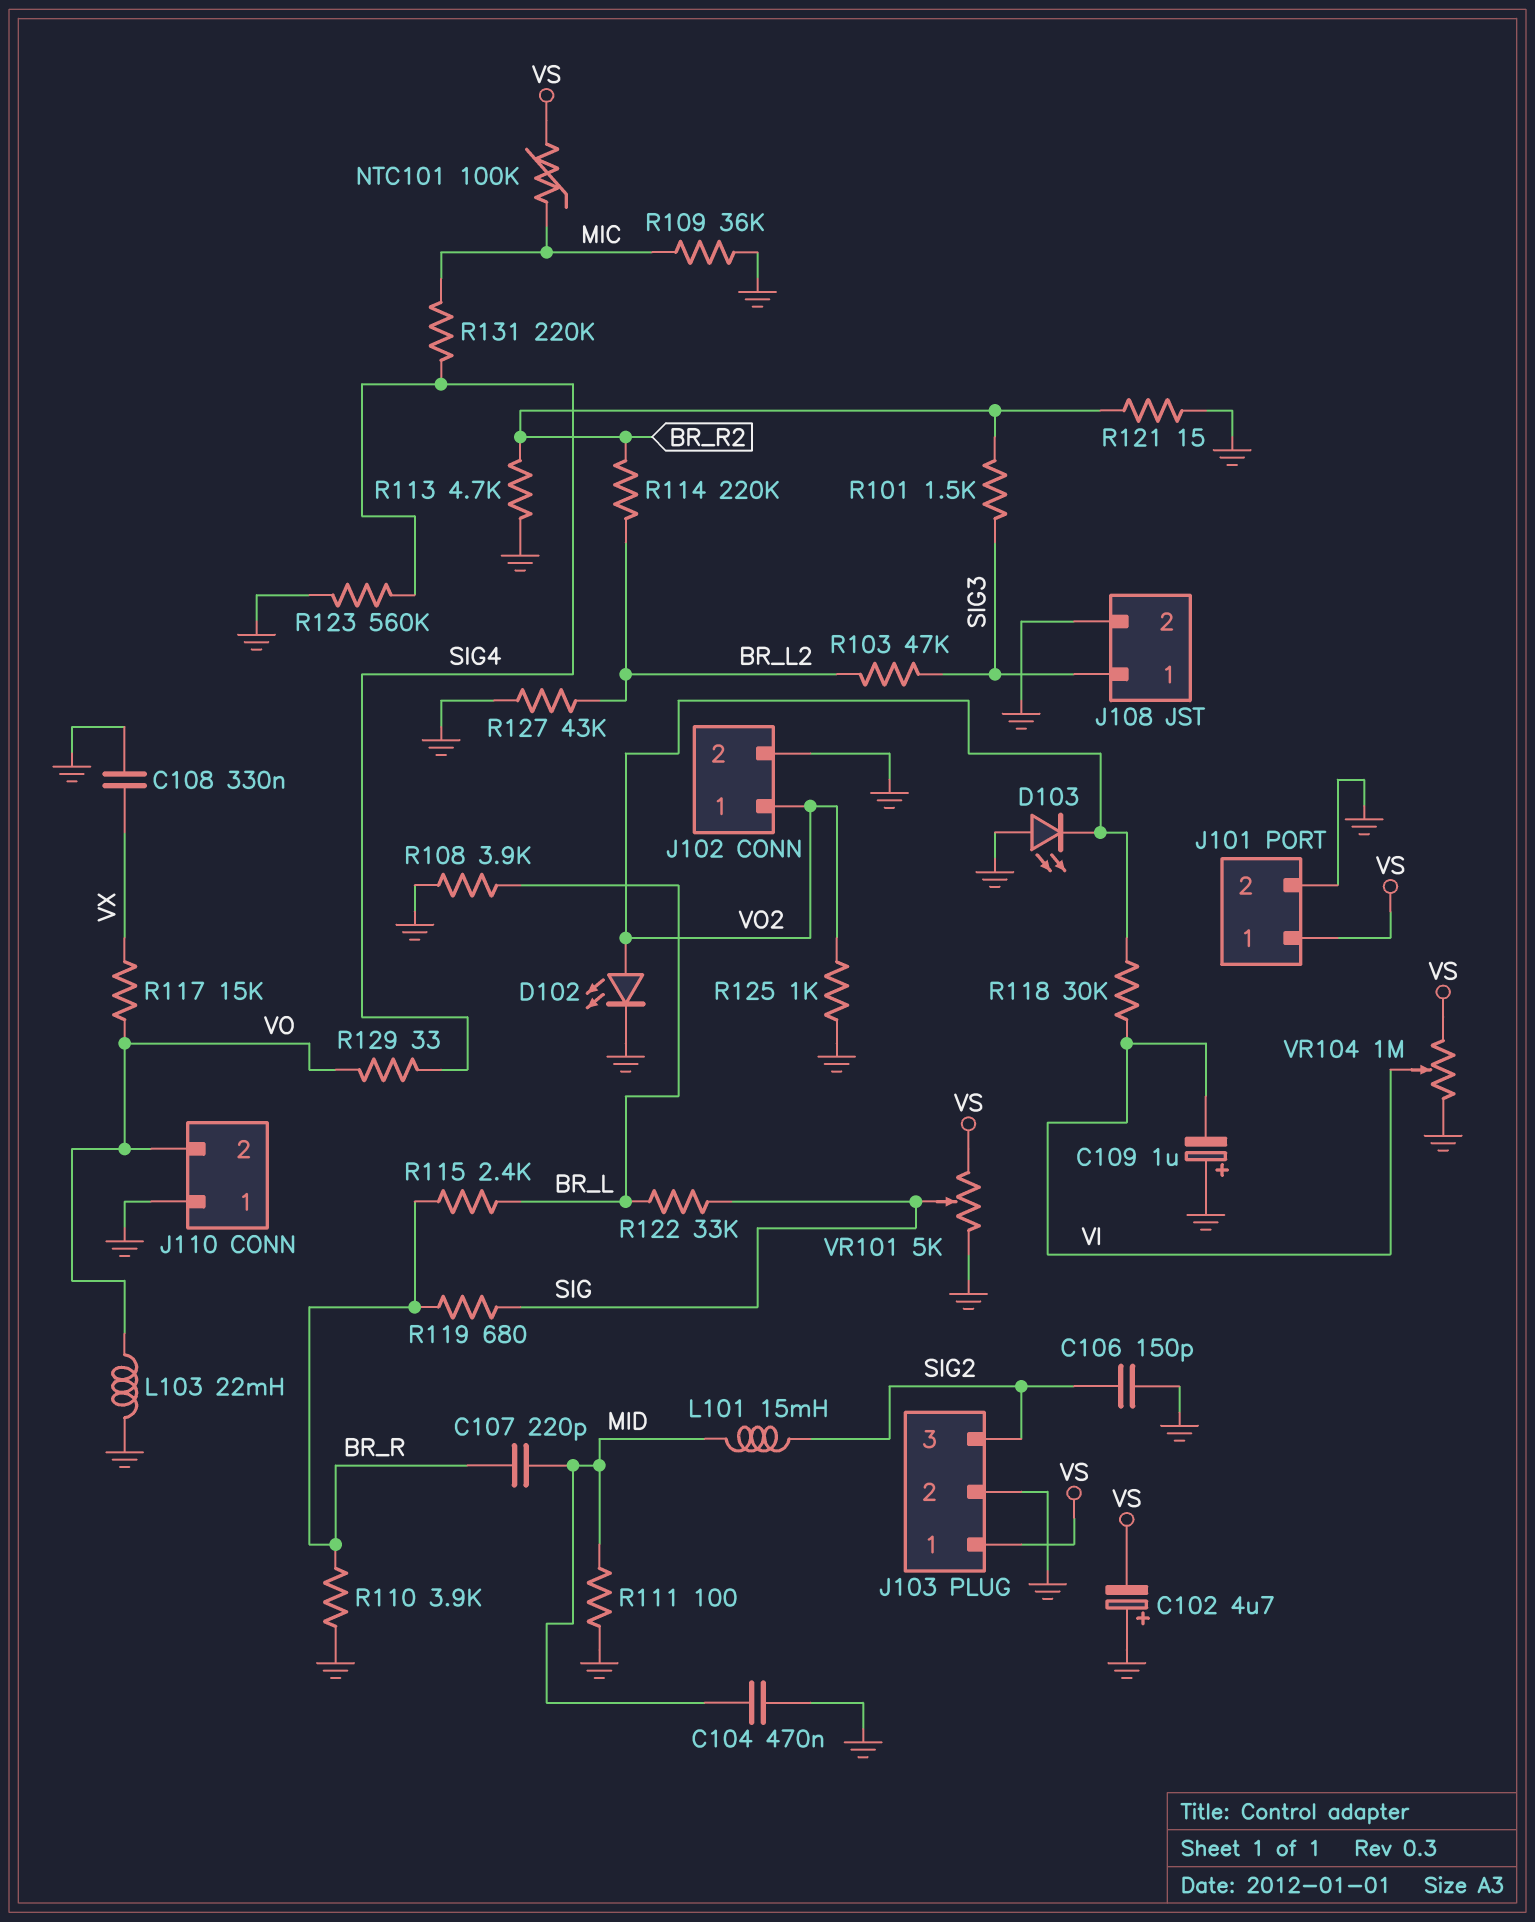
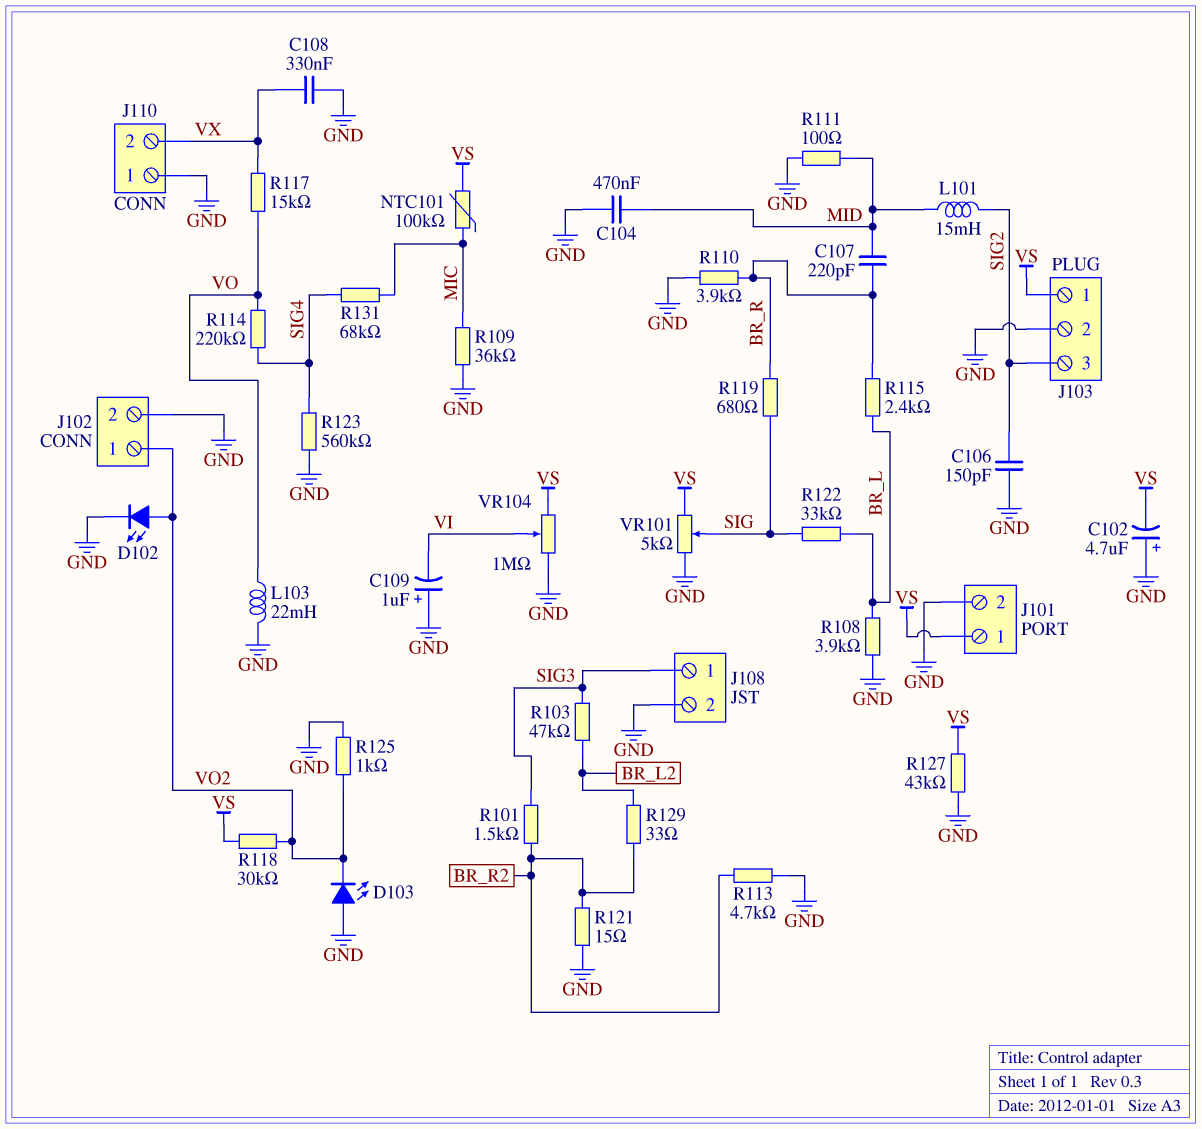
J110 pin 2: VO -> VX
R114: 220k (BR_L2, BR_R2) -> 220k (SIG4, VO)
R118: 30k (VI, VO2) -> 30k (VO2, VS)
R127: 43k (BR_L2, GND) -> 43k (GND, VS)
R129: 33 (SIG4, VO) -> 33 (BR_L2, BR_R2)
R131: 220k (MIC, SIG4) -> 68k (MIC, SIG4)

